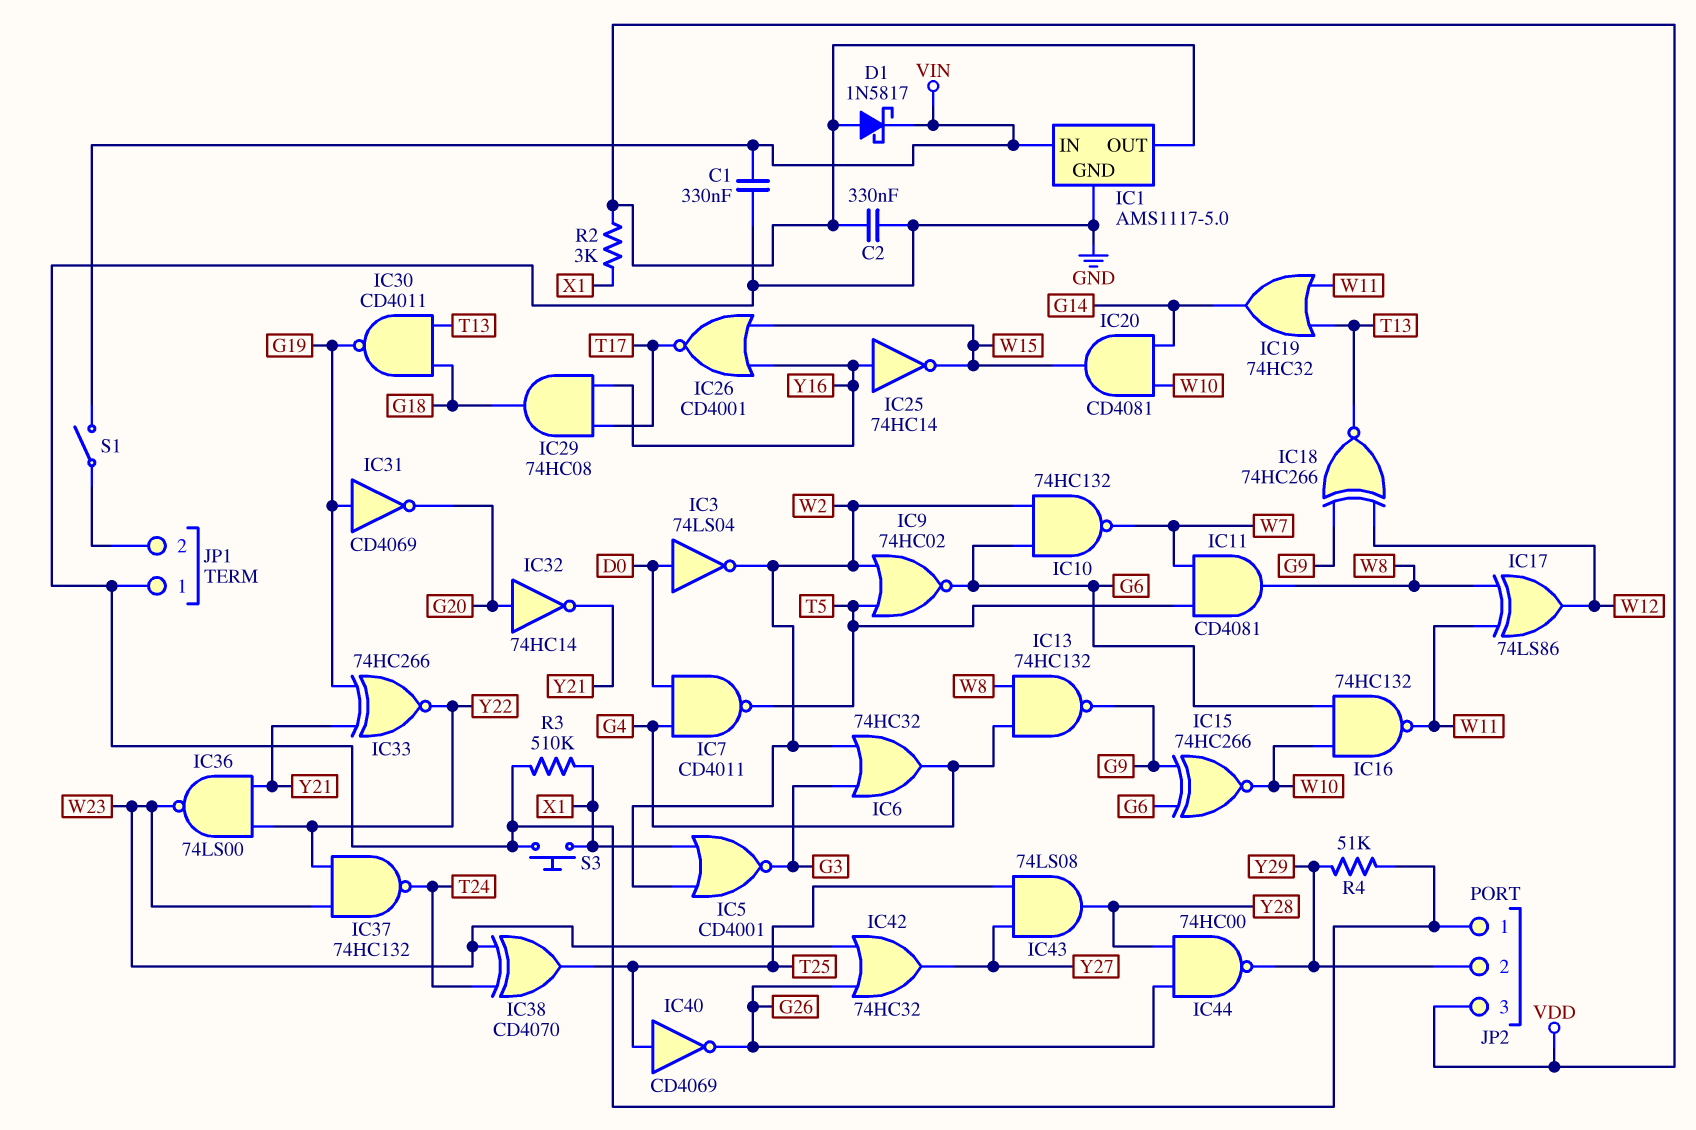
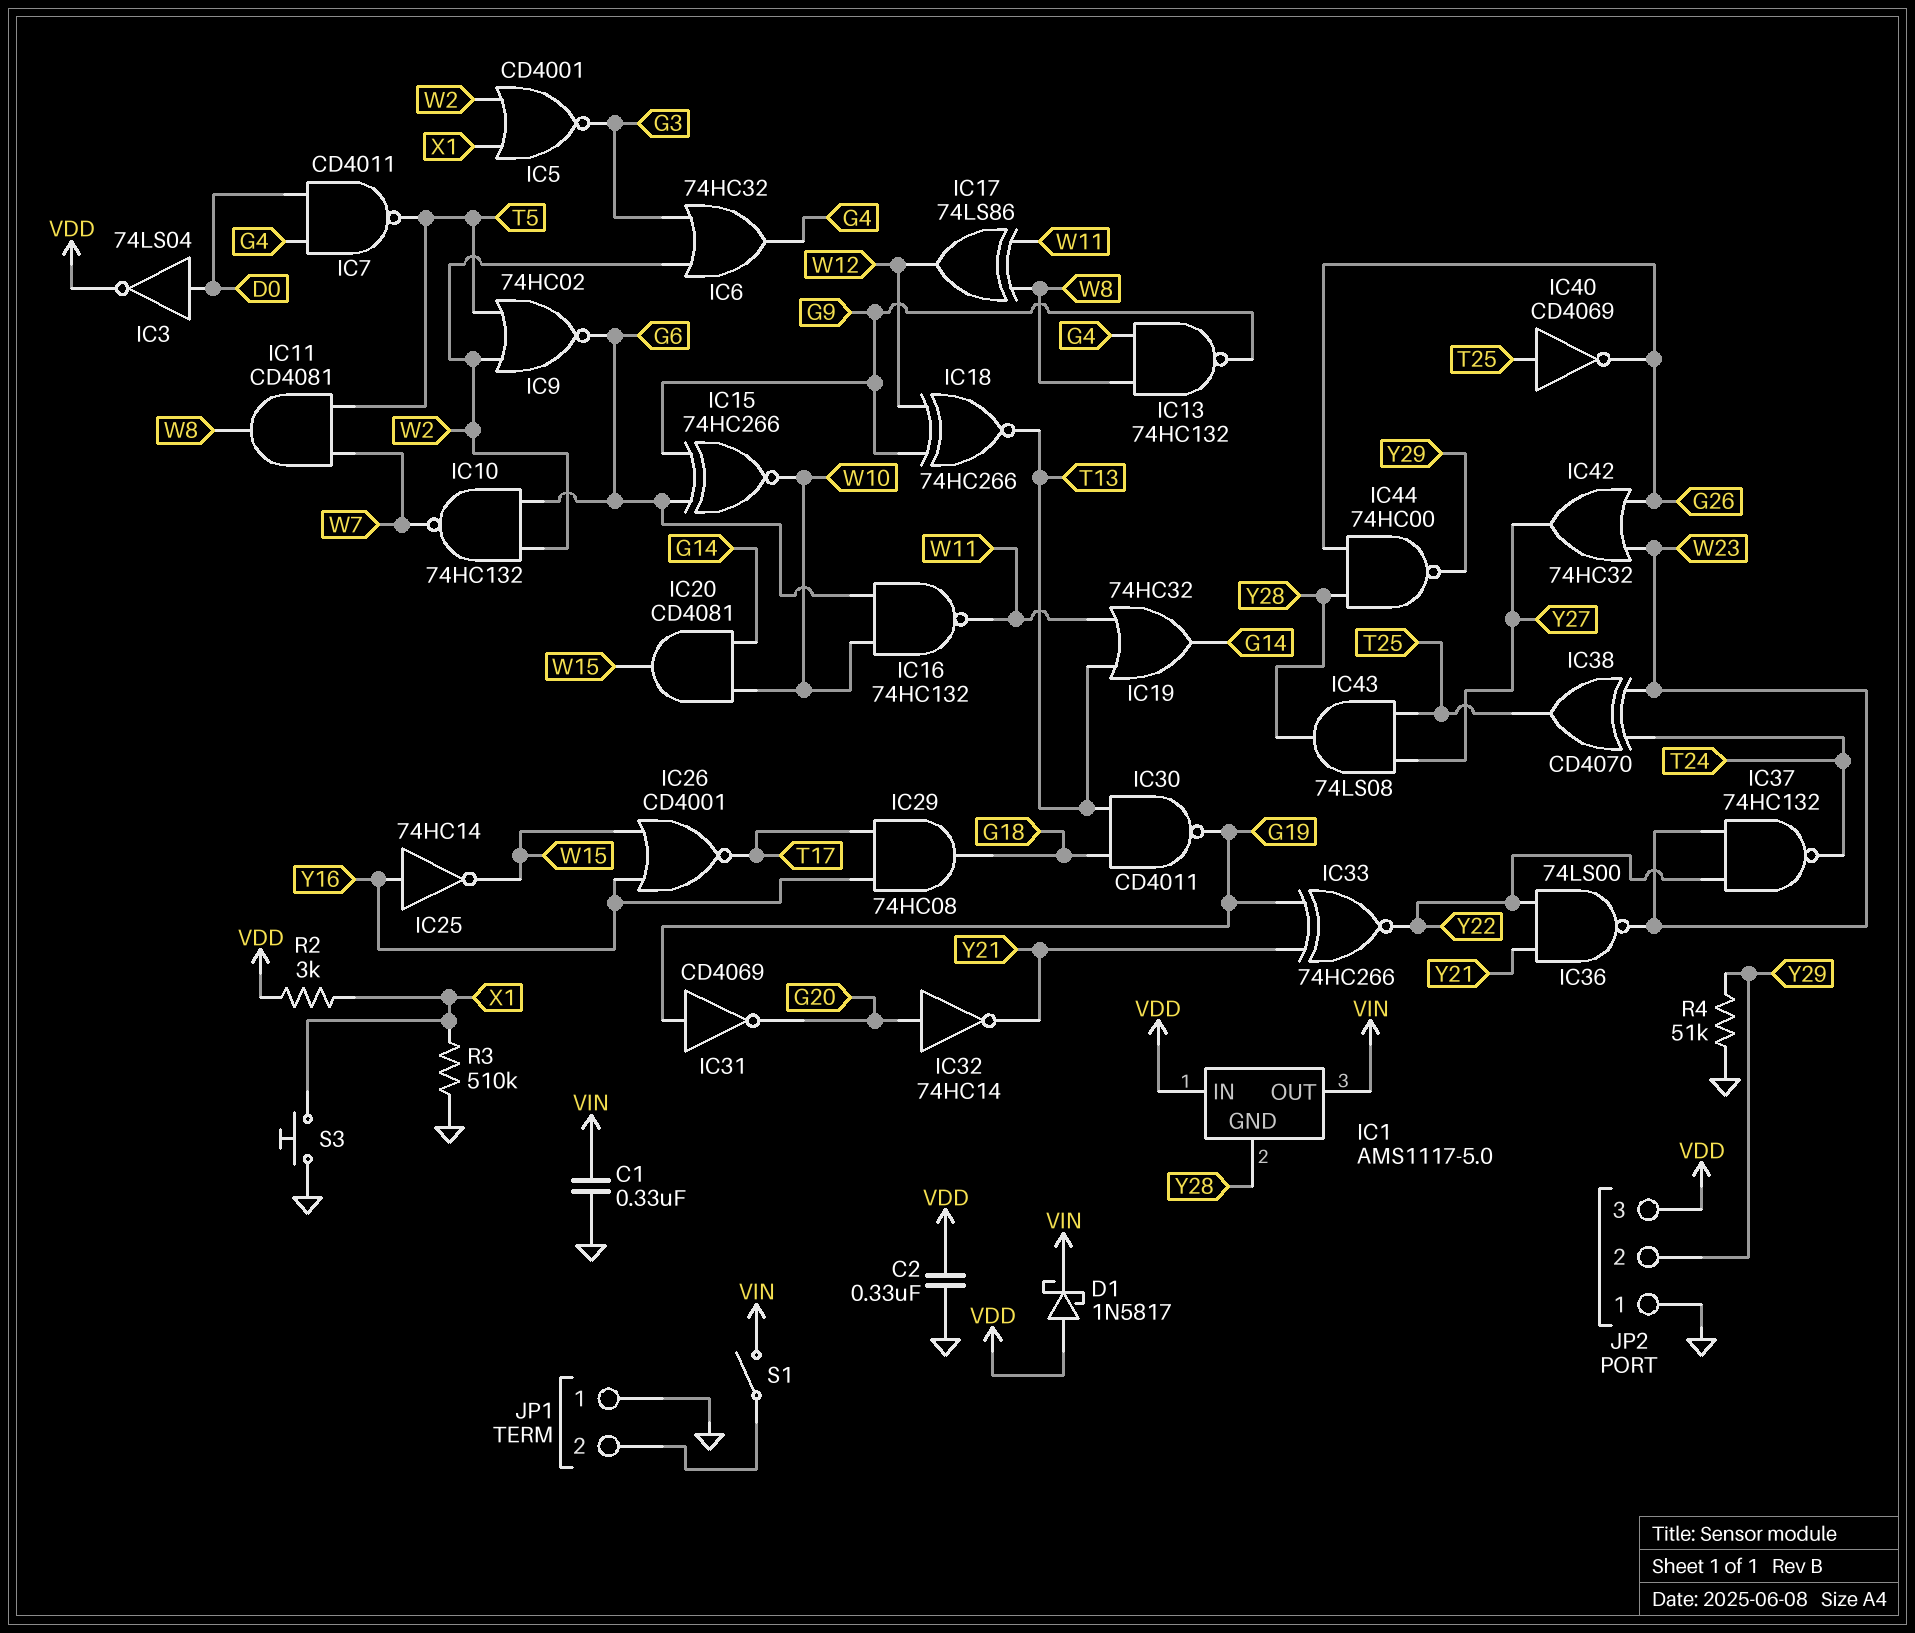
IC1 pin GND: GND -> Y28
IC1 pin IN: VIN -> VDD
IC1 pin OUT: VDD -> VIN
IC3: NOT 74LS04 (in D0, out W2) -> NOT 74LS04 (in D0, out VDD)

